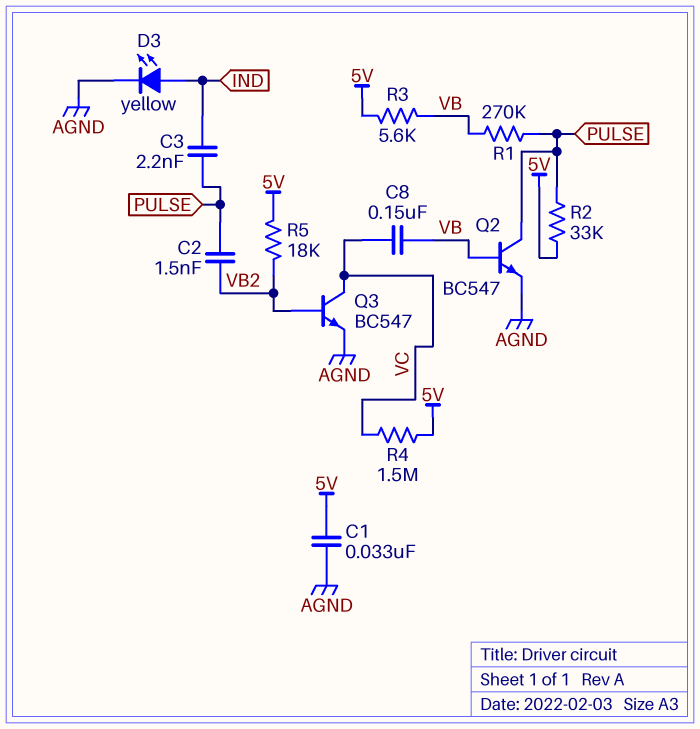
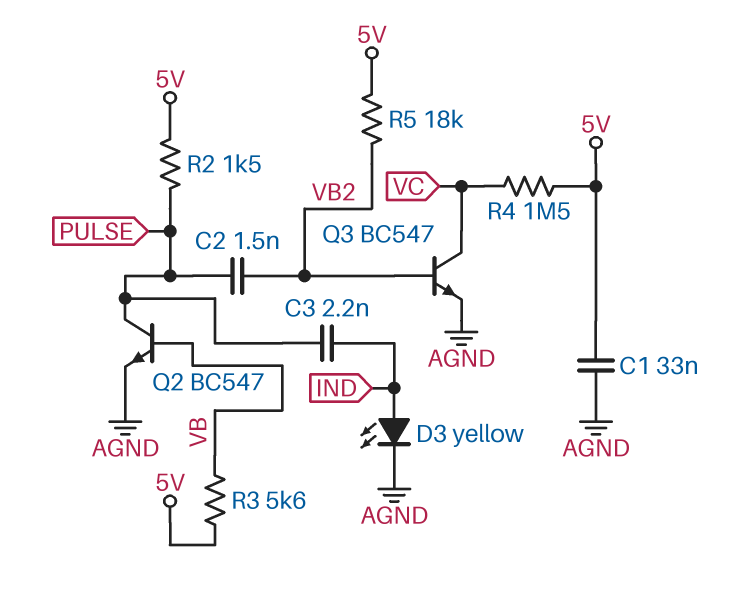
C8: 150nF (VB, VC) -> none
R1: 270k (PULSE, VB) -> none
R2: 33k (5V, PULSE) -> 1.5k (5V, PULSE)

